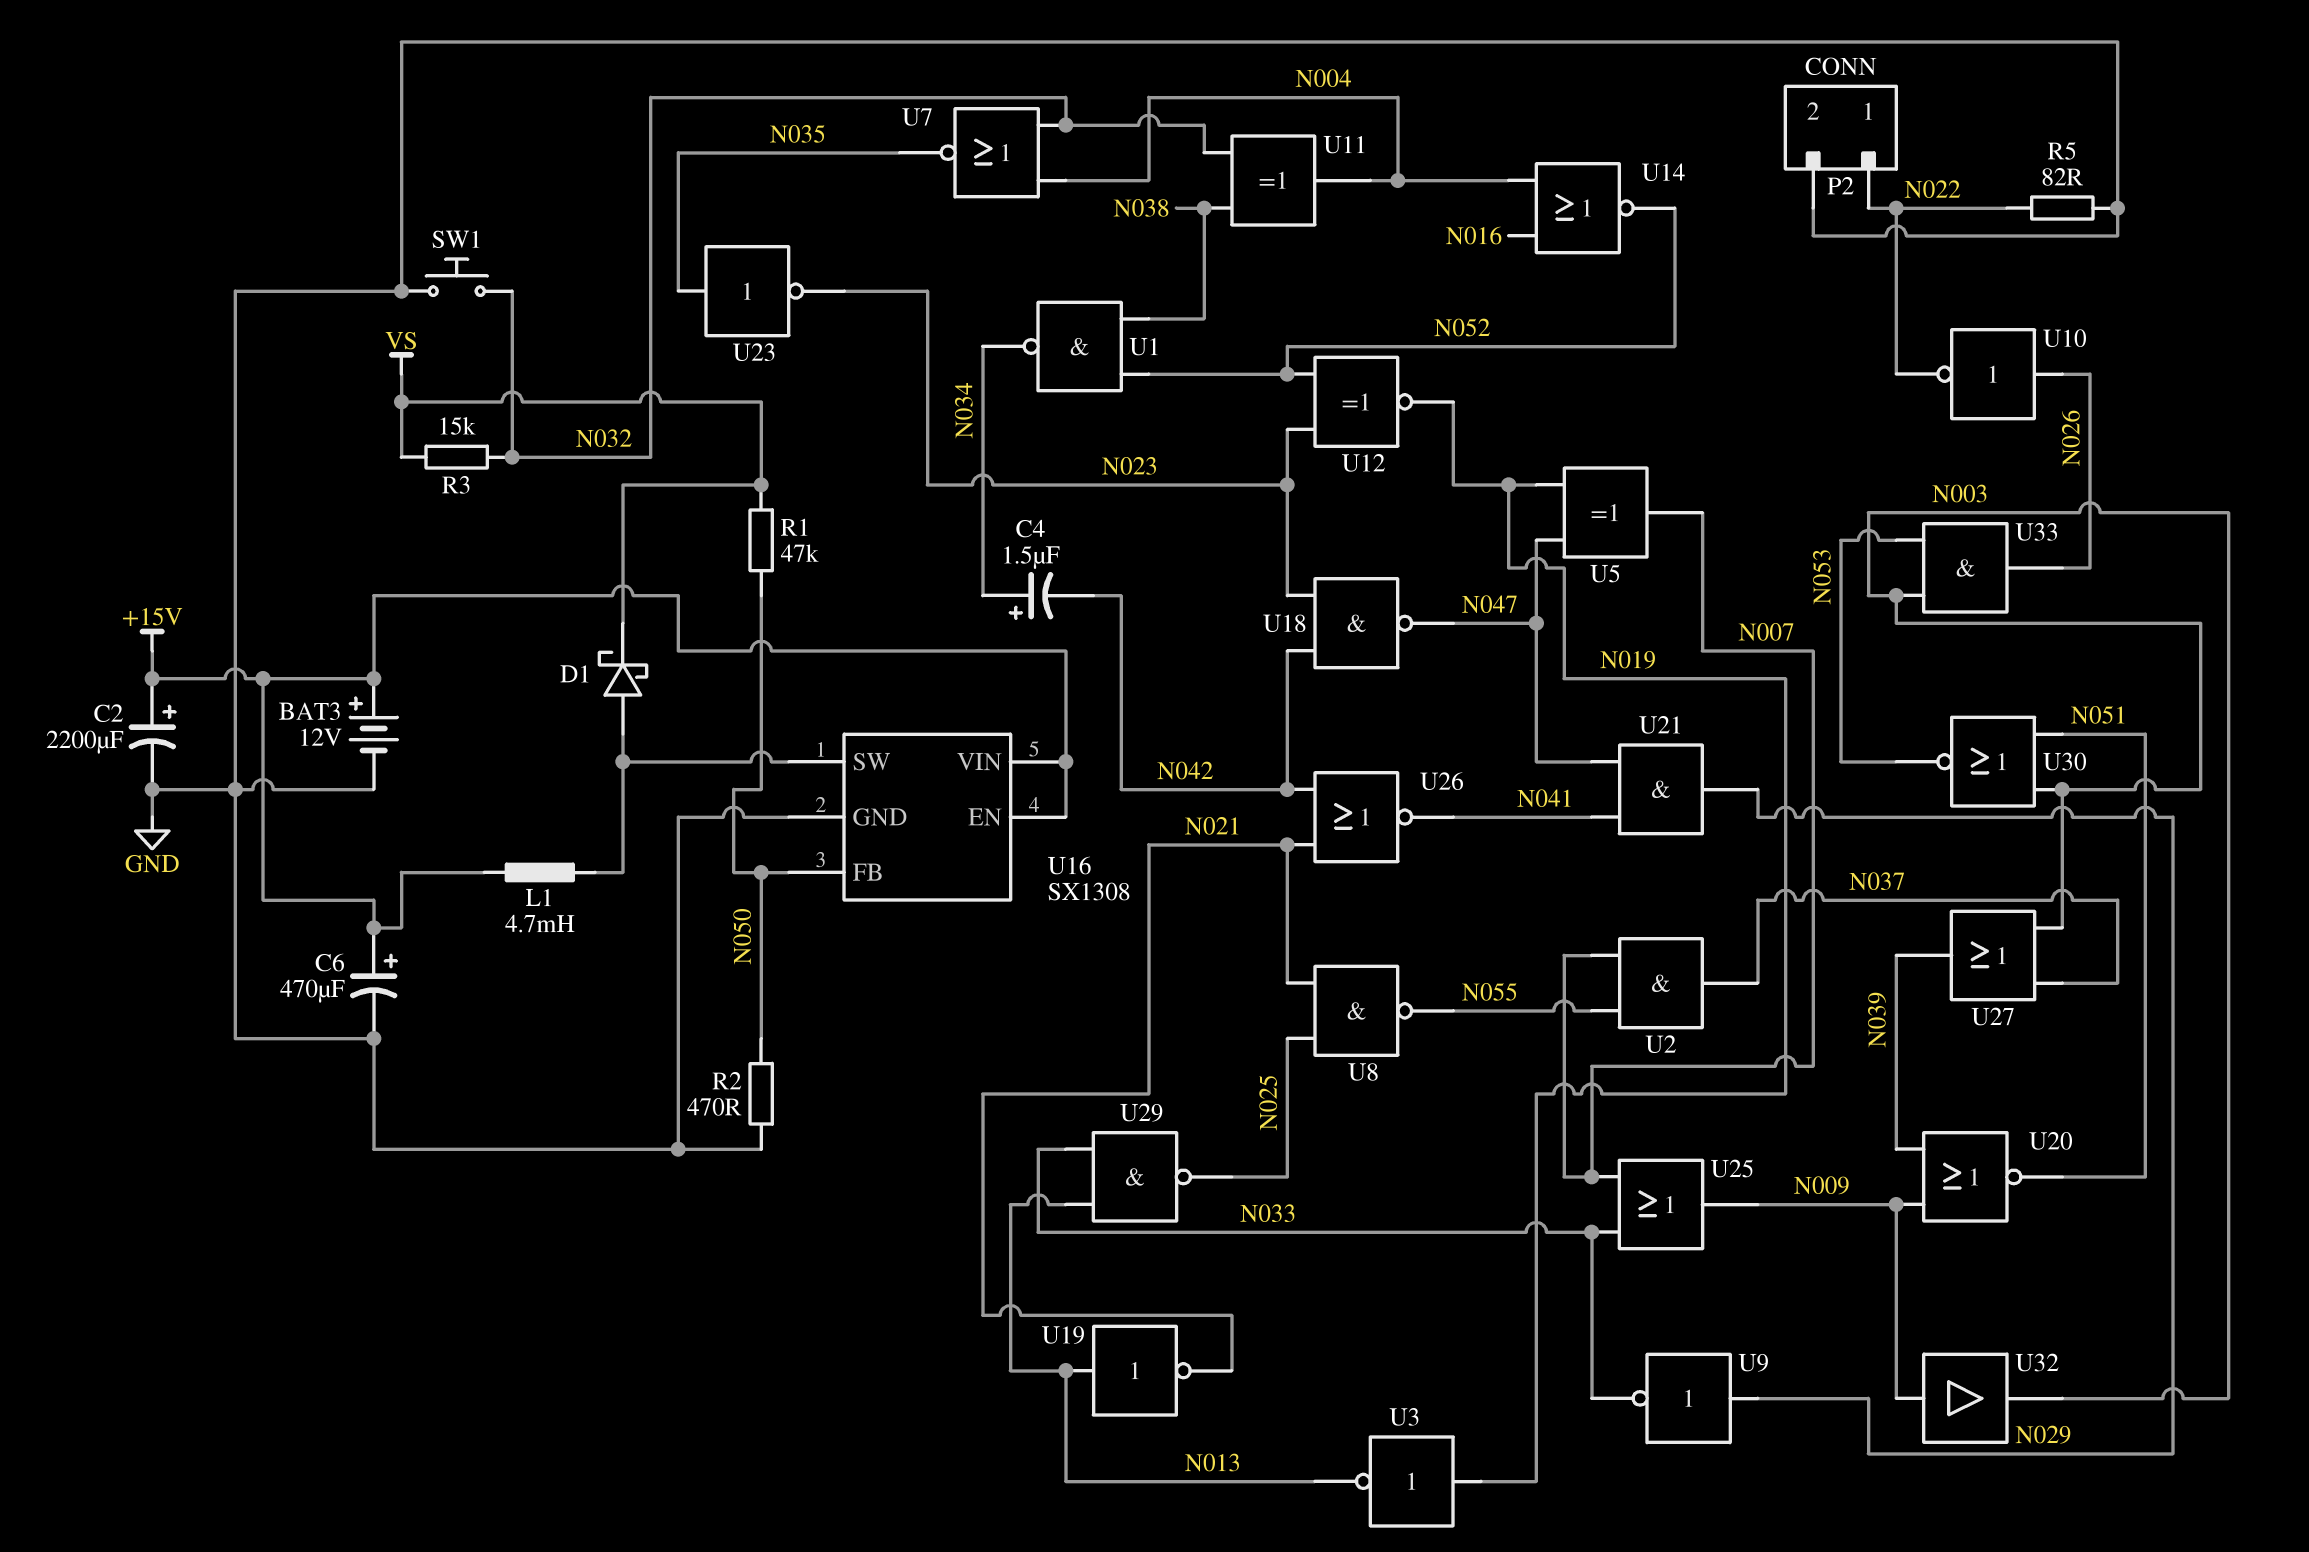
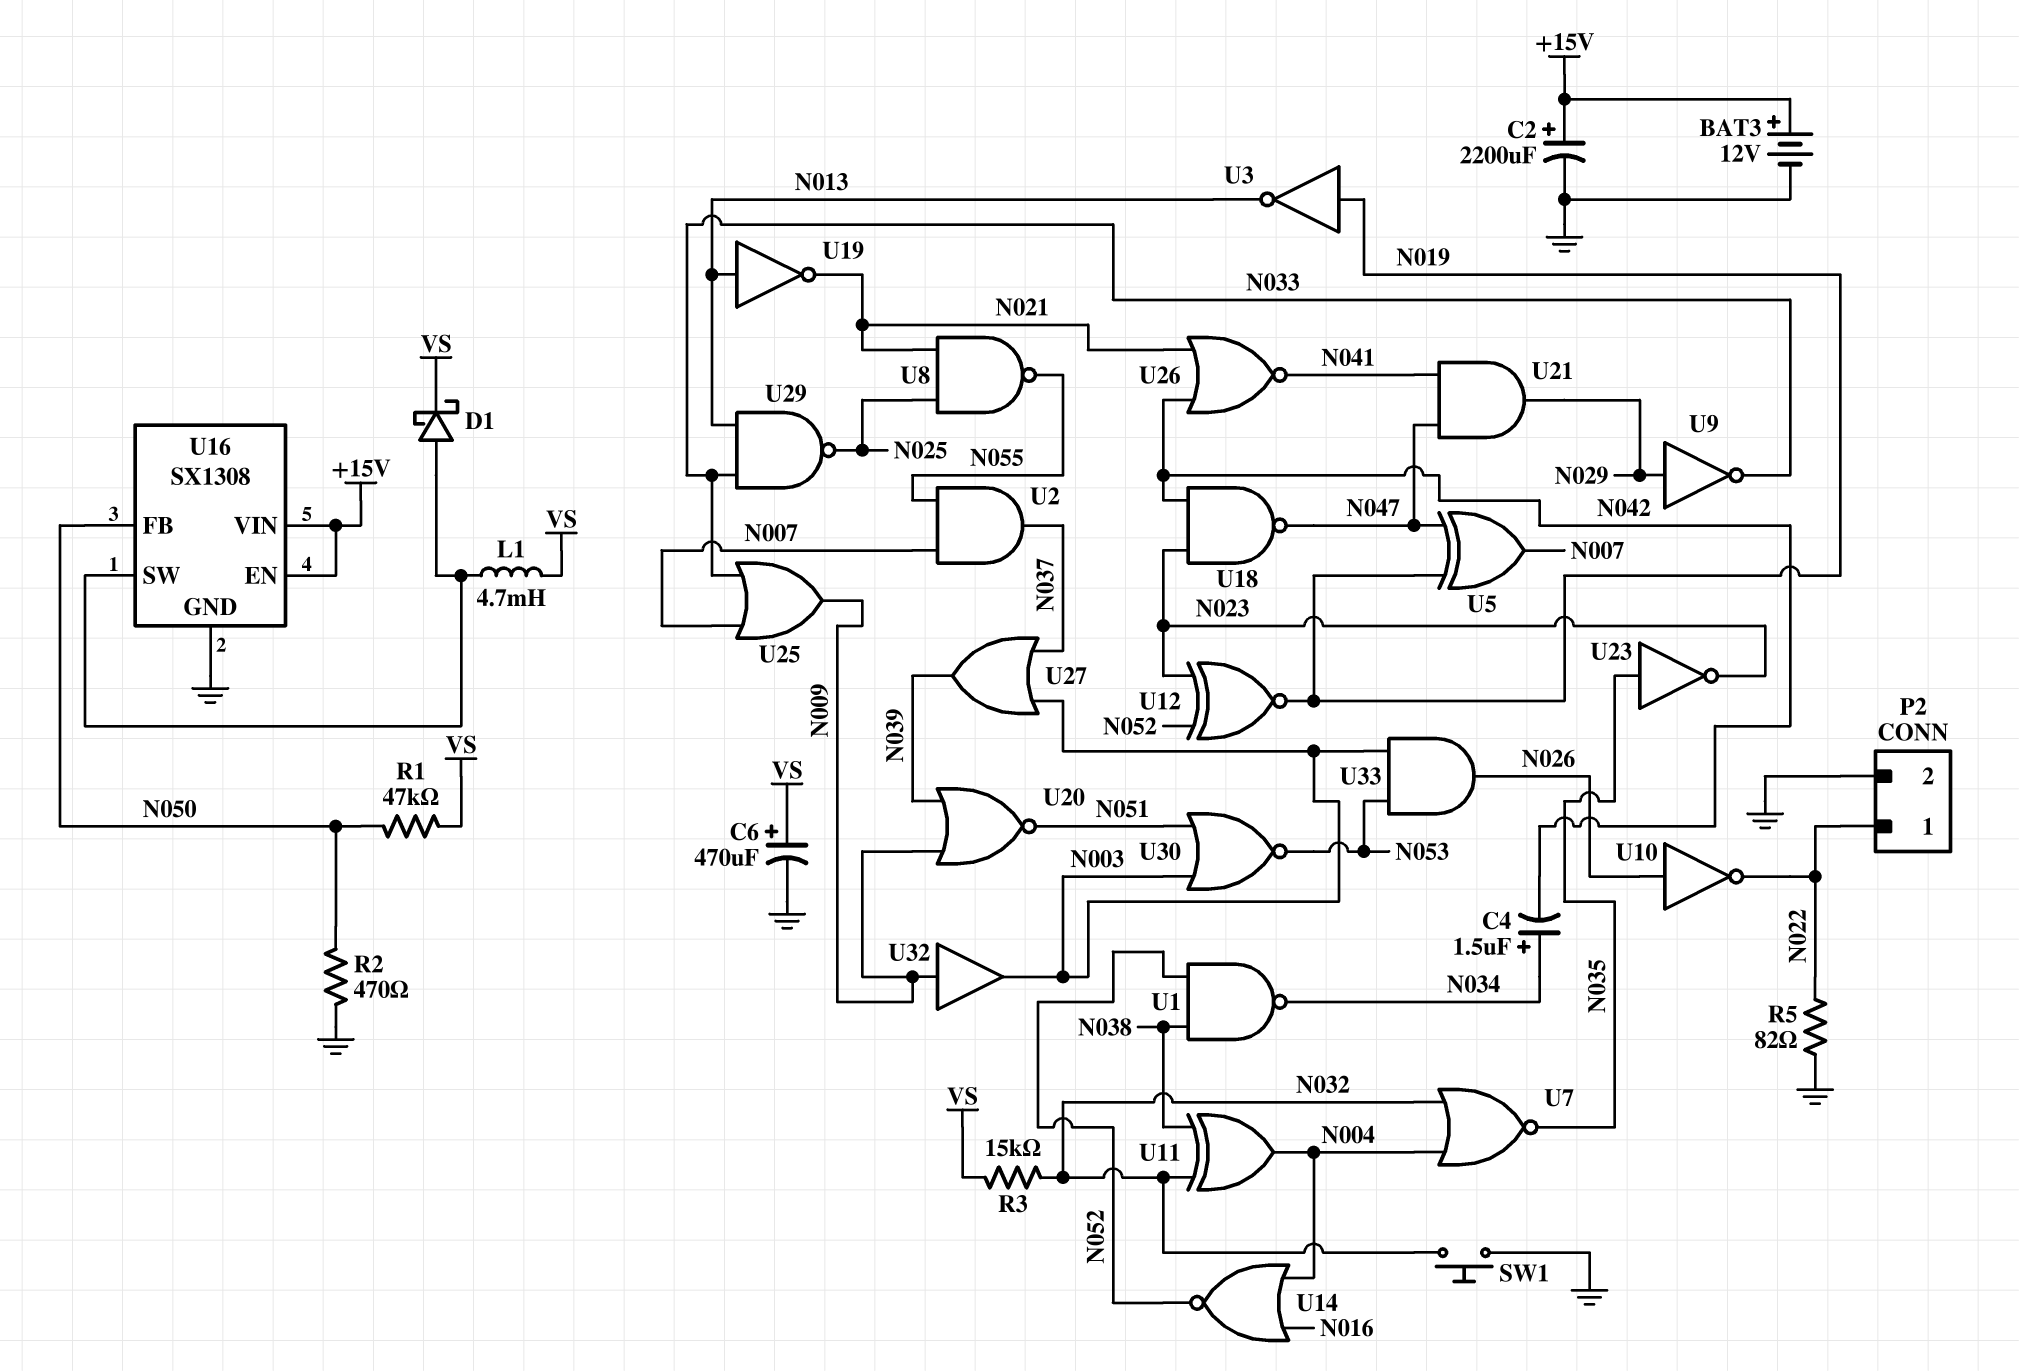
C6: 470uF (plus +15V, minus GND) -> 470uF (plus VS, minus GND)
L1: 4.7mH (+15V, U16/SW) -> 4.7mH (U16/SW, VS)

